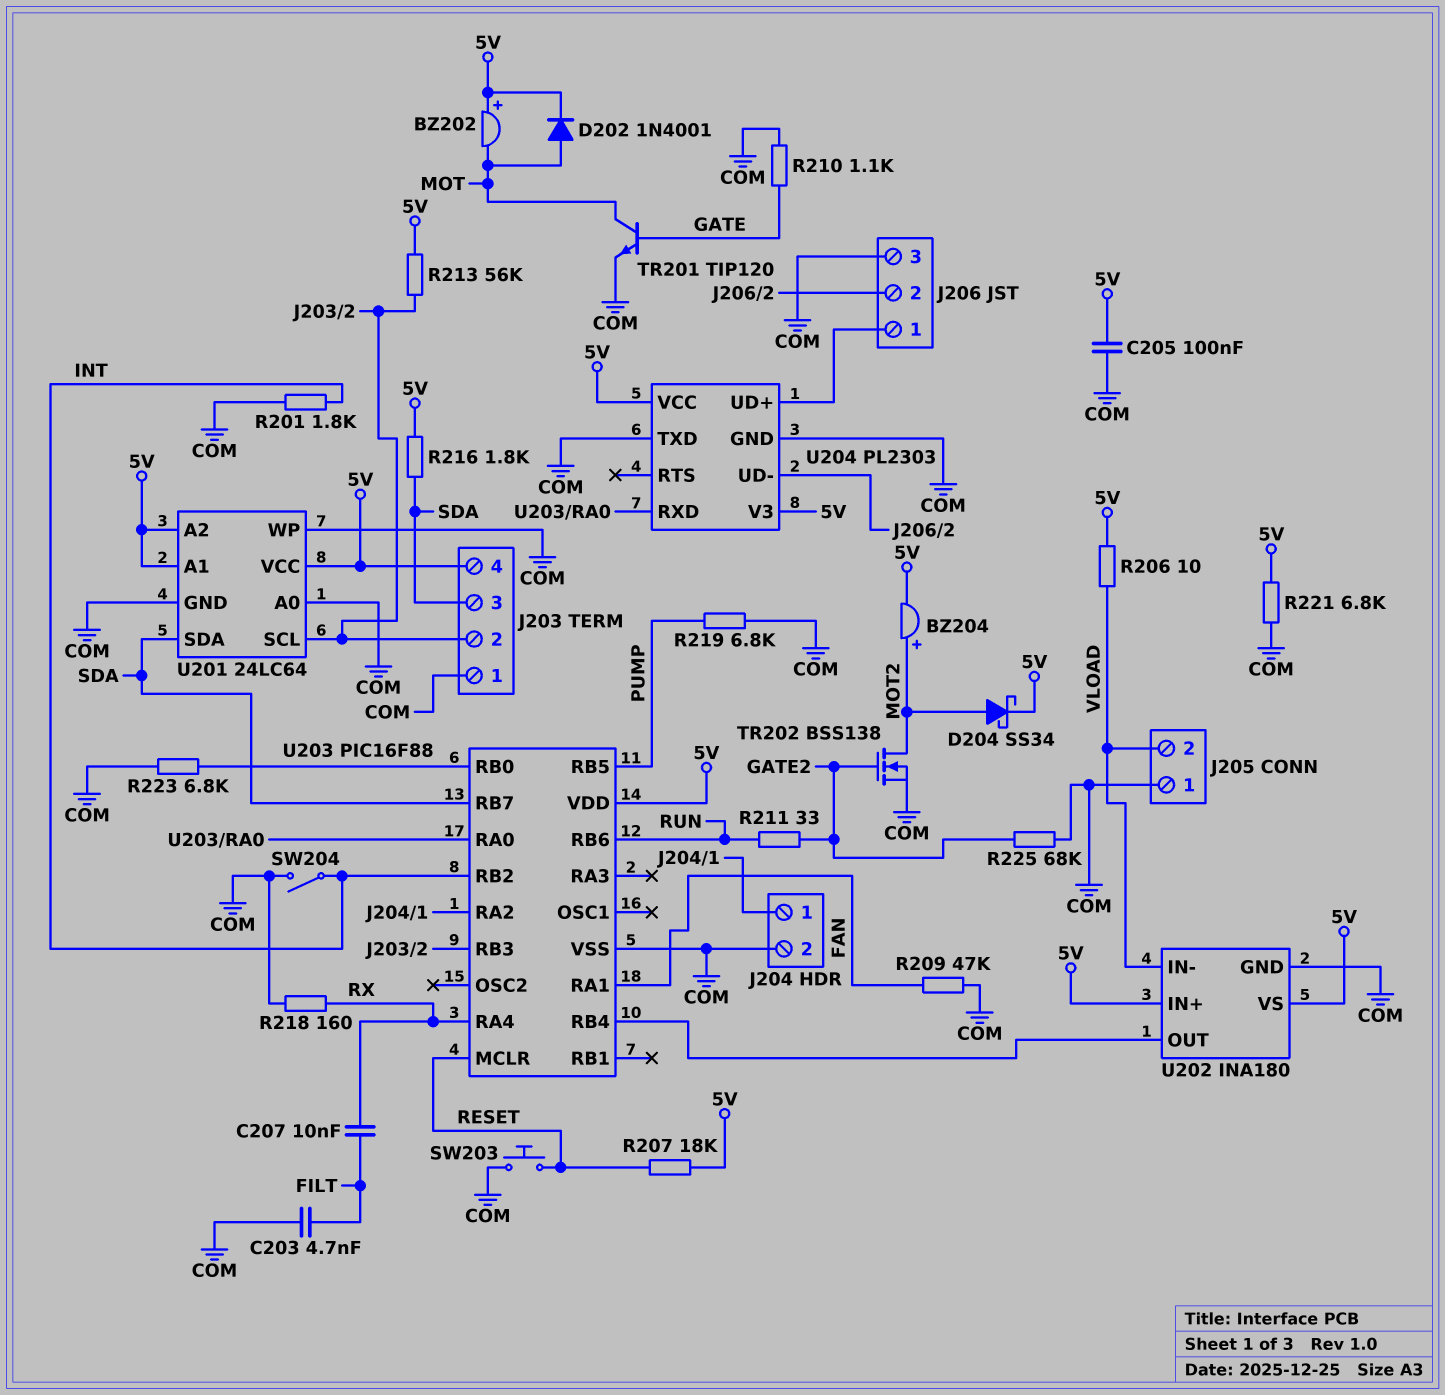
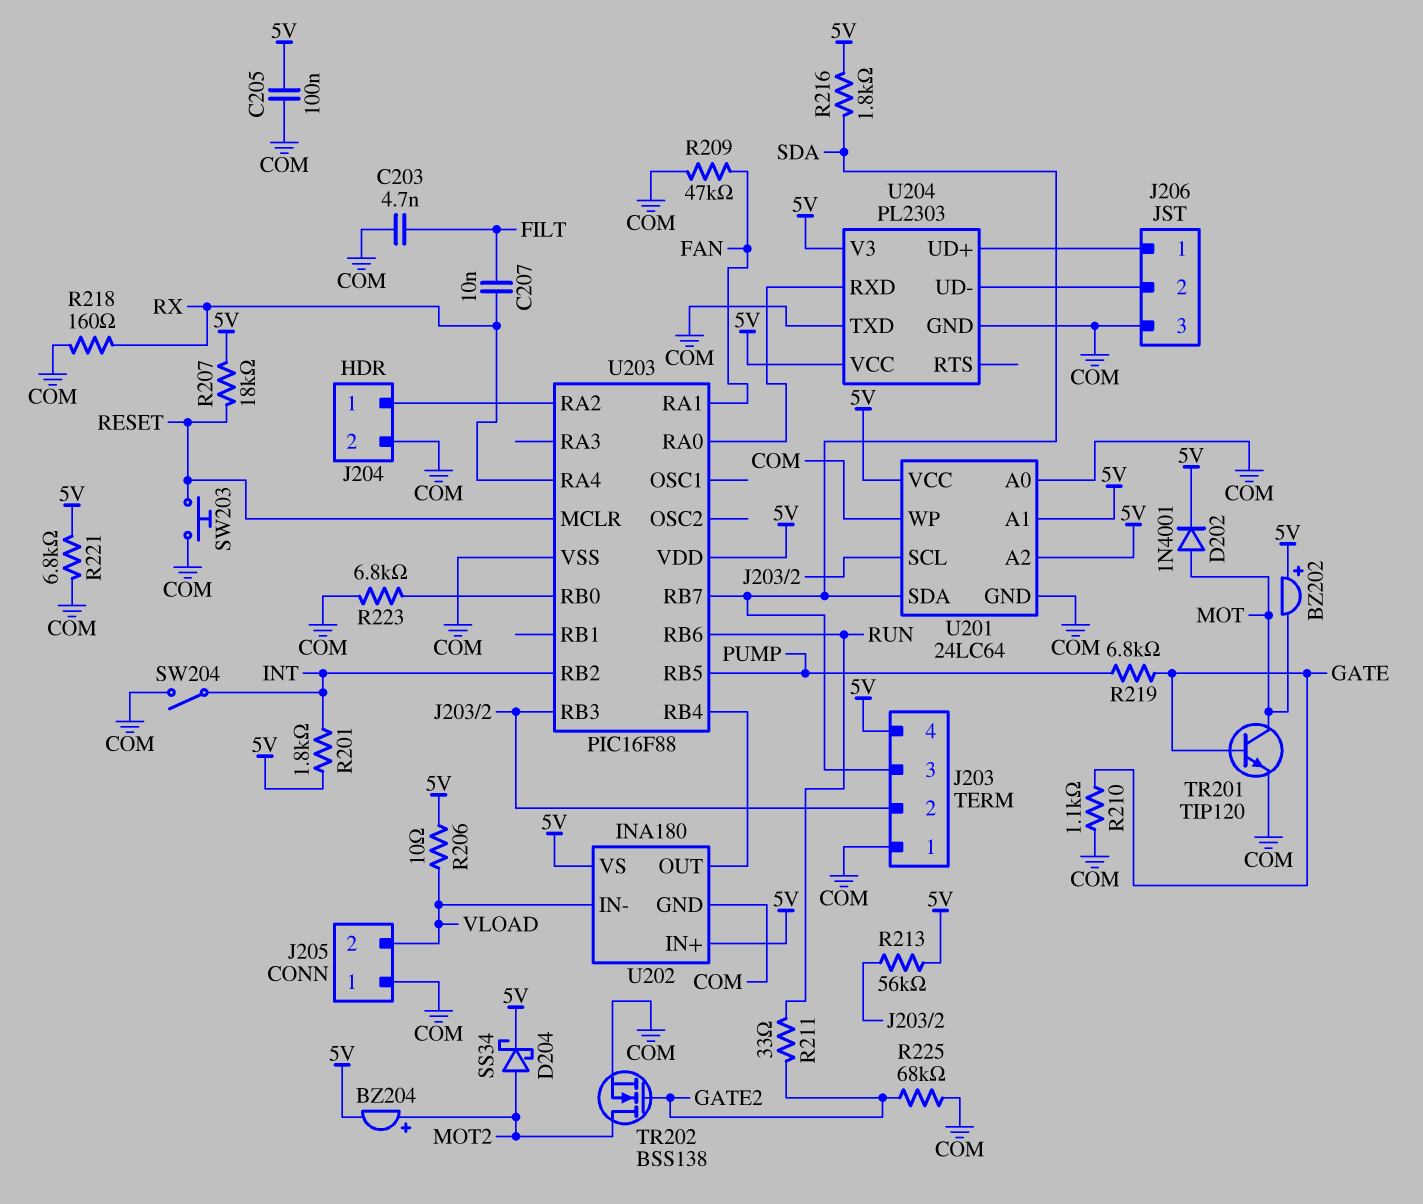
R201: 1.8k (COM, INT) -> 1.8k (5V, INT)
R219: 6.8k (COM, PUMP) -> 6.8k (GATE, PUMP)

